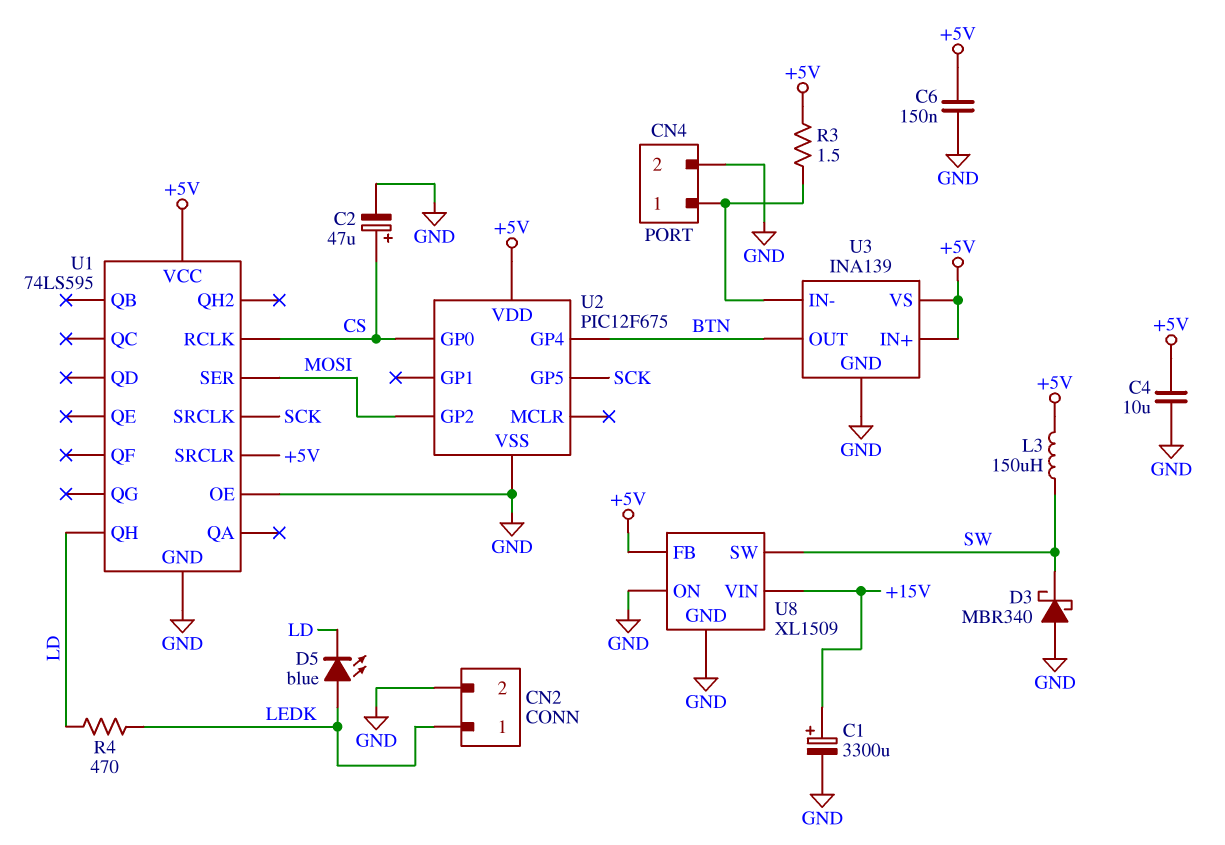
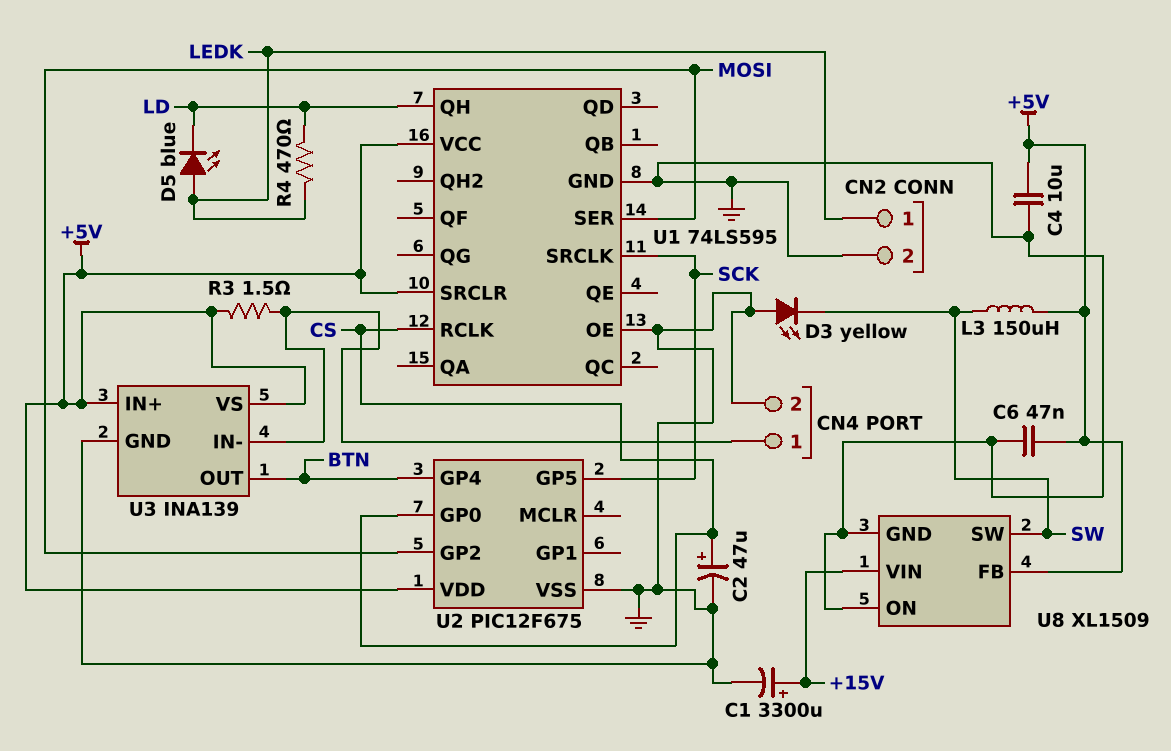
C6: 150nF (+5V, GND) -> 47nF (+5V, GND)
D3: schottky MBR340 (A GND, K SW) -> LED yellow (A GND, K SW)

